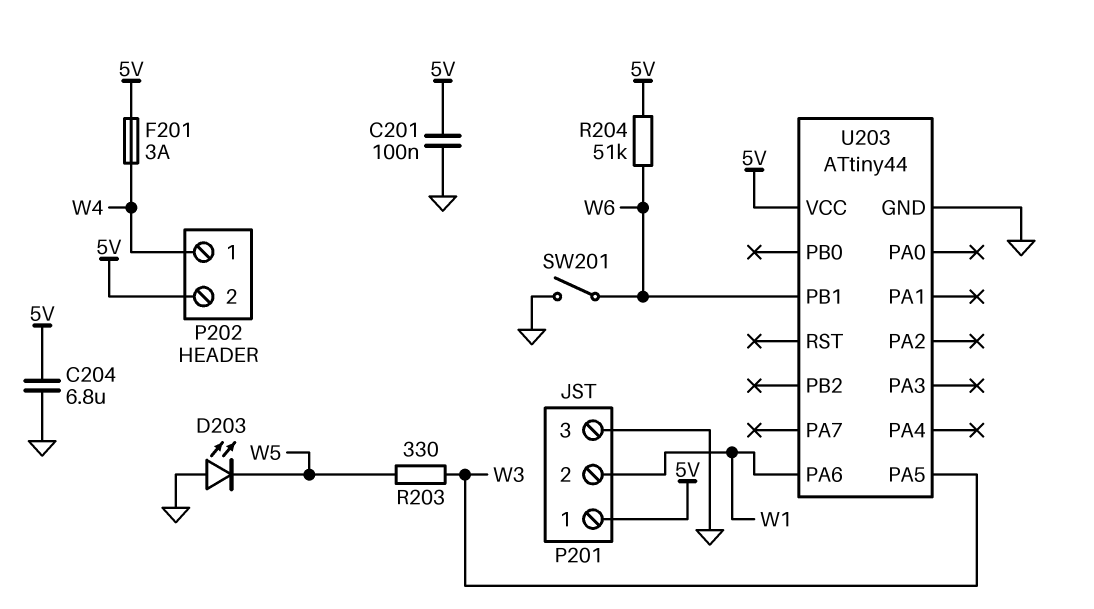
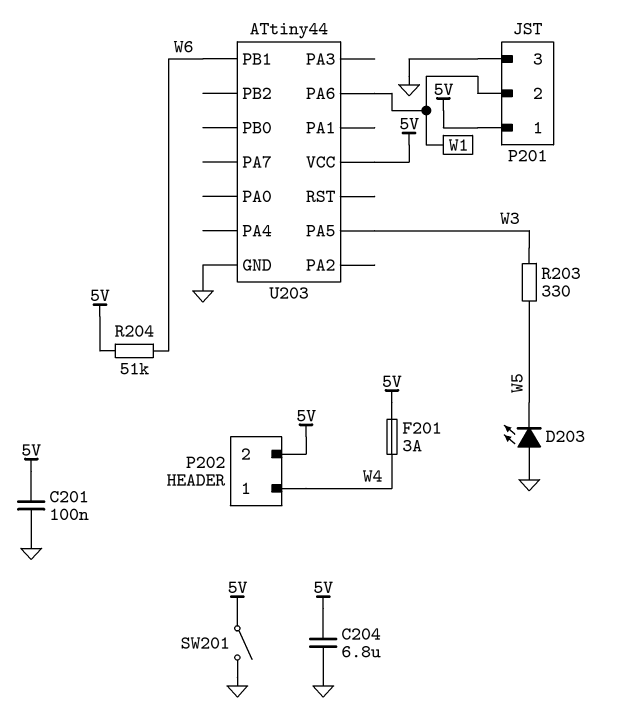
SW201: switch (GND, W6) -> switch (5V, GND)

